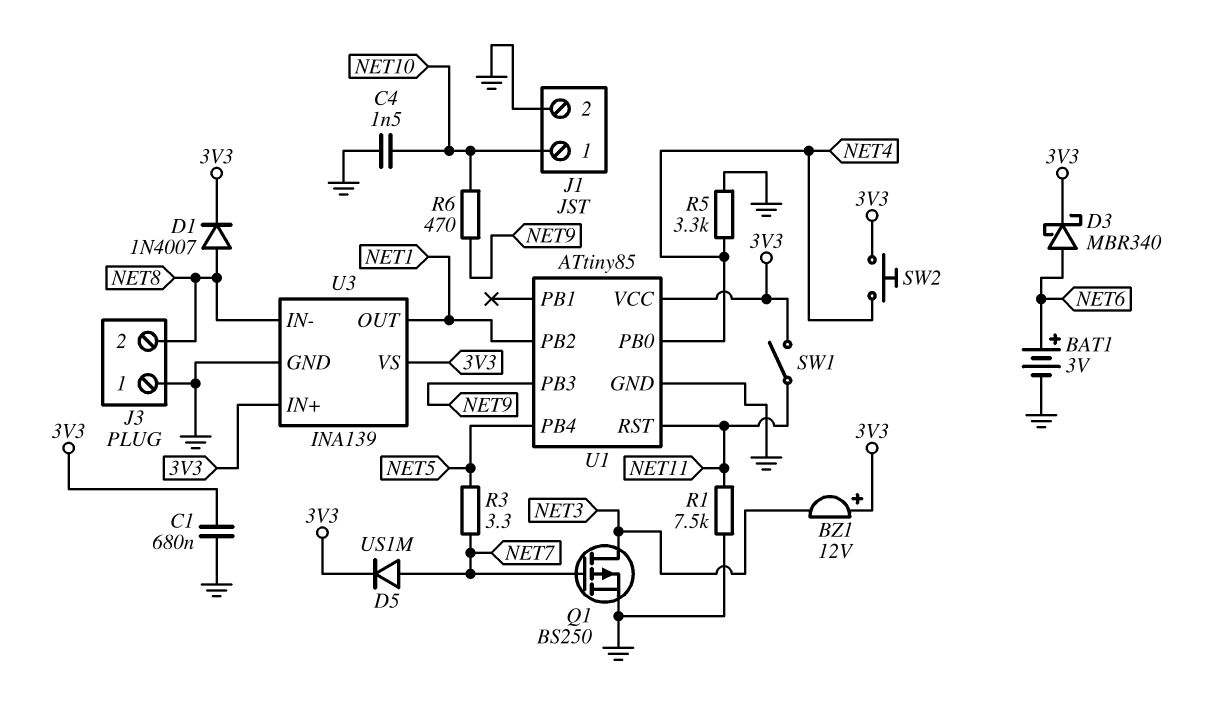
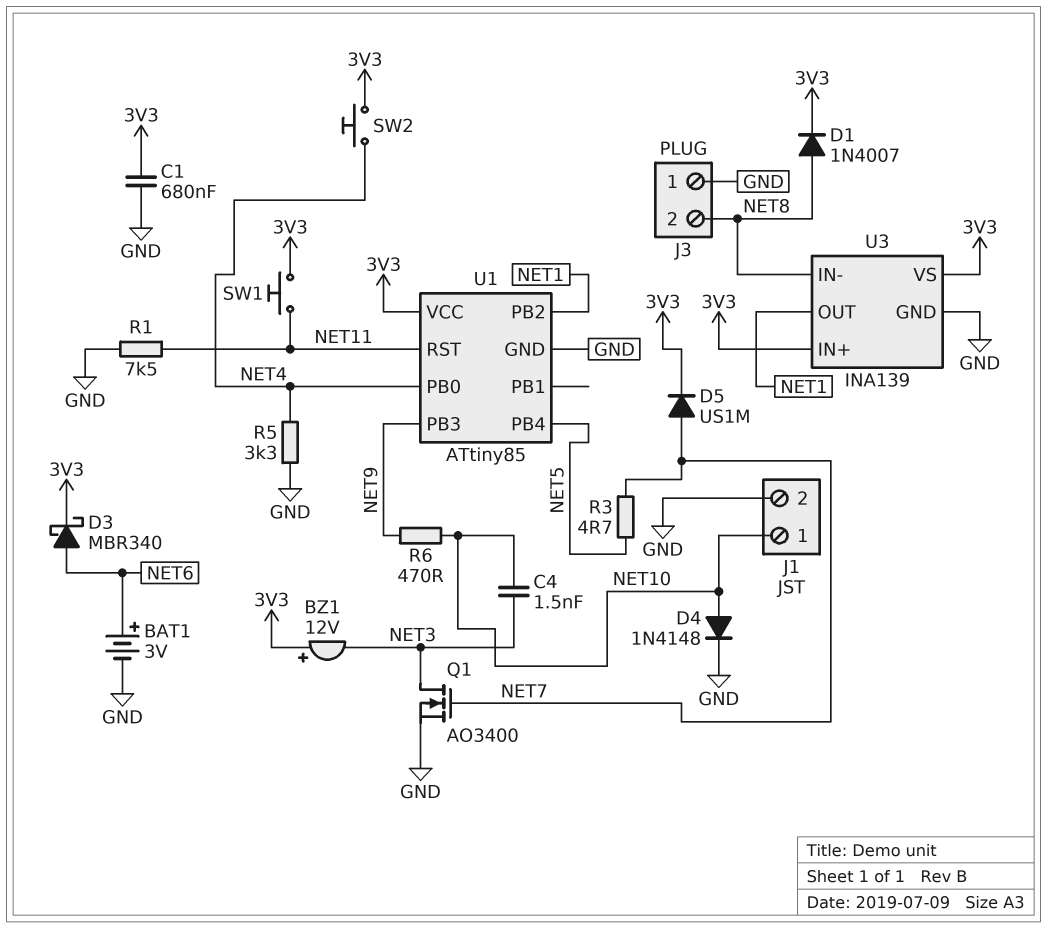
C4: 1.5nF (GND, NET10) -> 1.5nF (NET3, NET10)
D4: none -> diode 1N4148 (A NET10, K GND)
Q1: PMOS BS250 (G NET7, D NET3, S GND) -> NMOS AO3400 (G NET7, D NET3, S GND)
R3: 3.3 (NET5, NET7) -> 4.7 (NET5, NET7)
SW1: switch (3V3, NET11) -> button (3V3, NET11)

